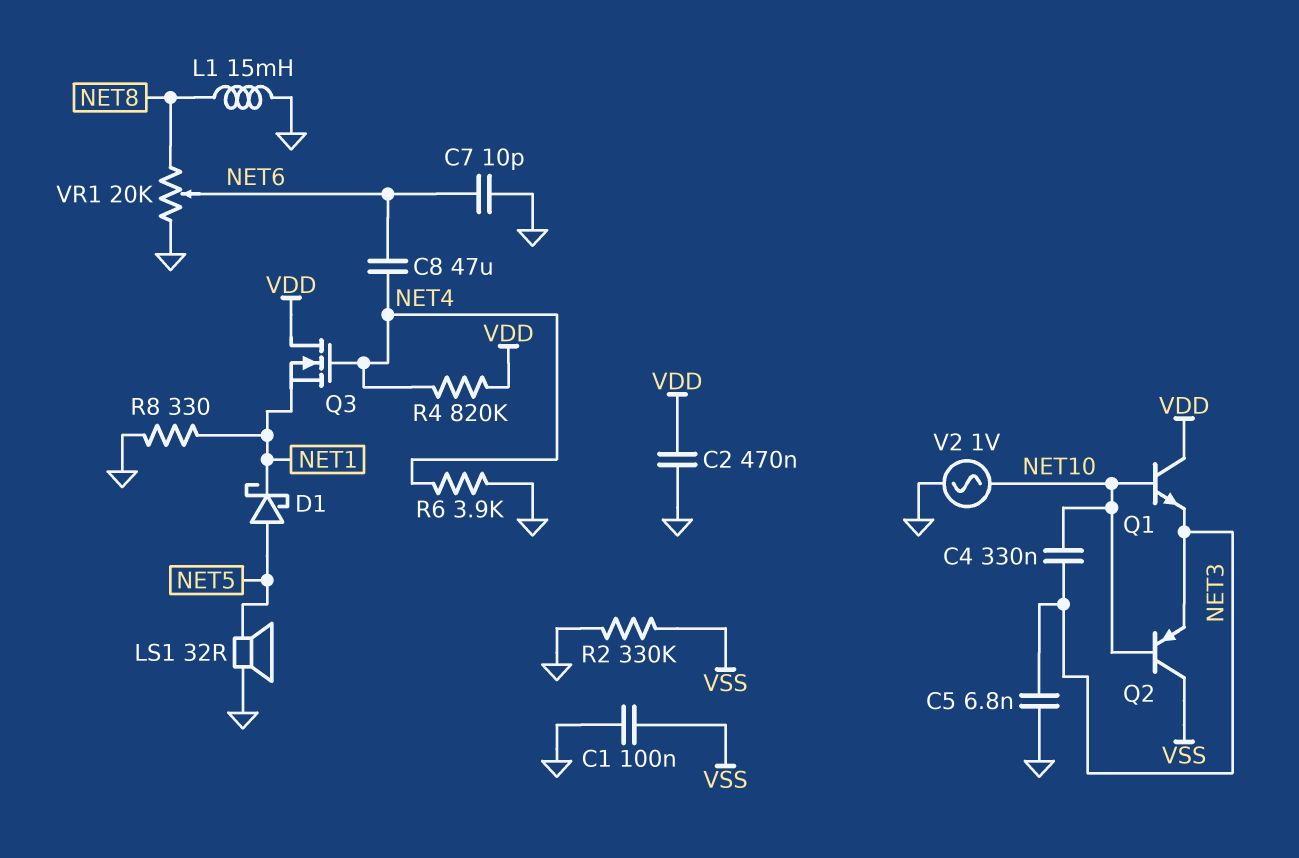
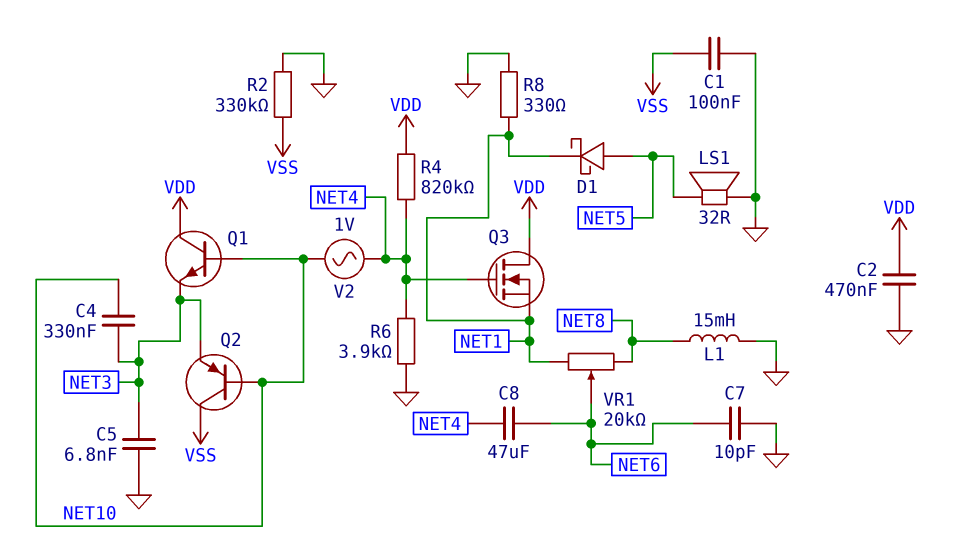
V2: AC 1V (GND, NET10) -> AC 1V (NET4, NET10)
VR1: 20k (GND, NET8, wiper NET6) -> 20k (NET1, NET8, wiper NET6)

